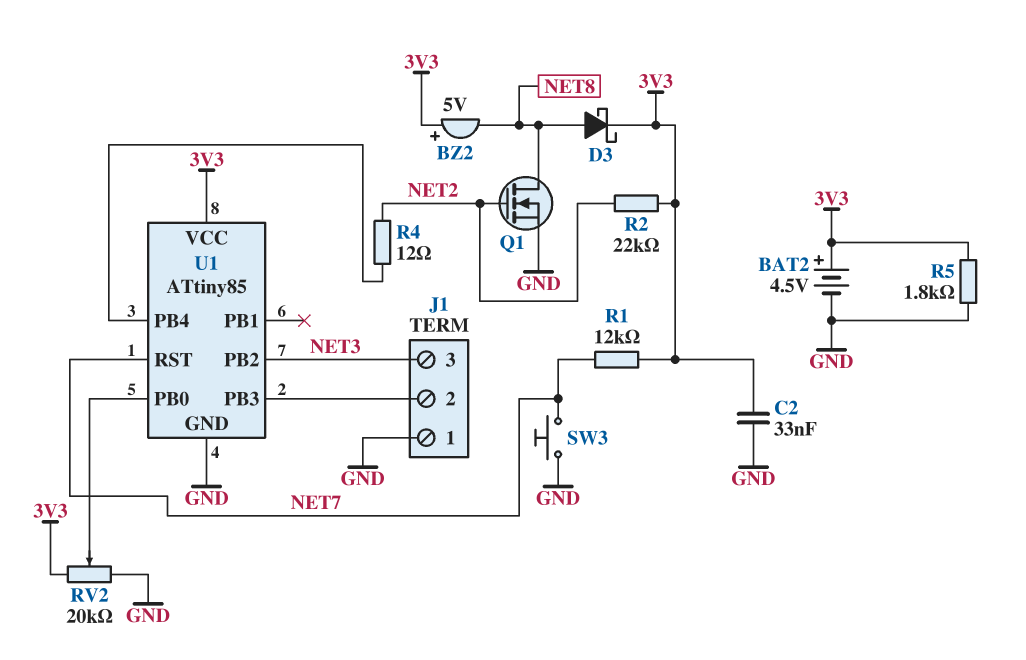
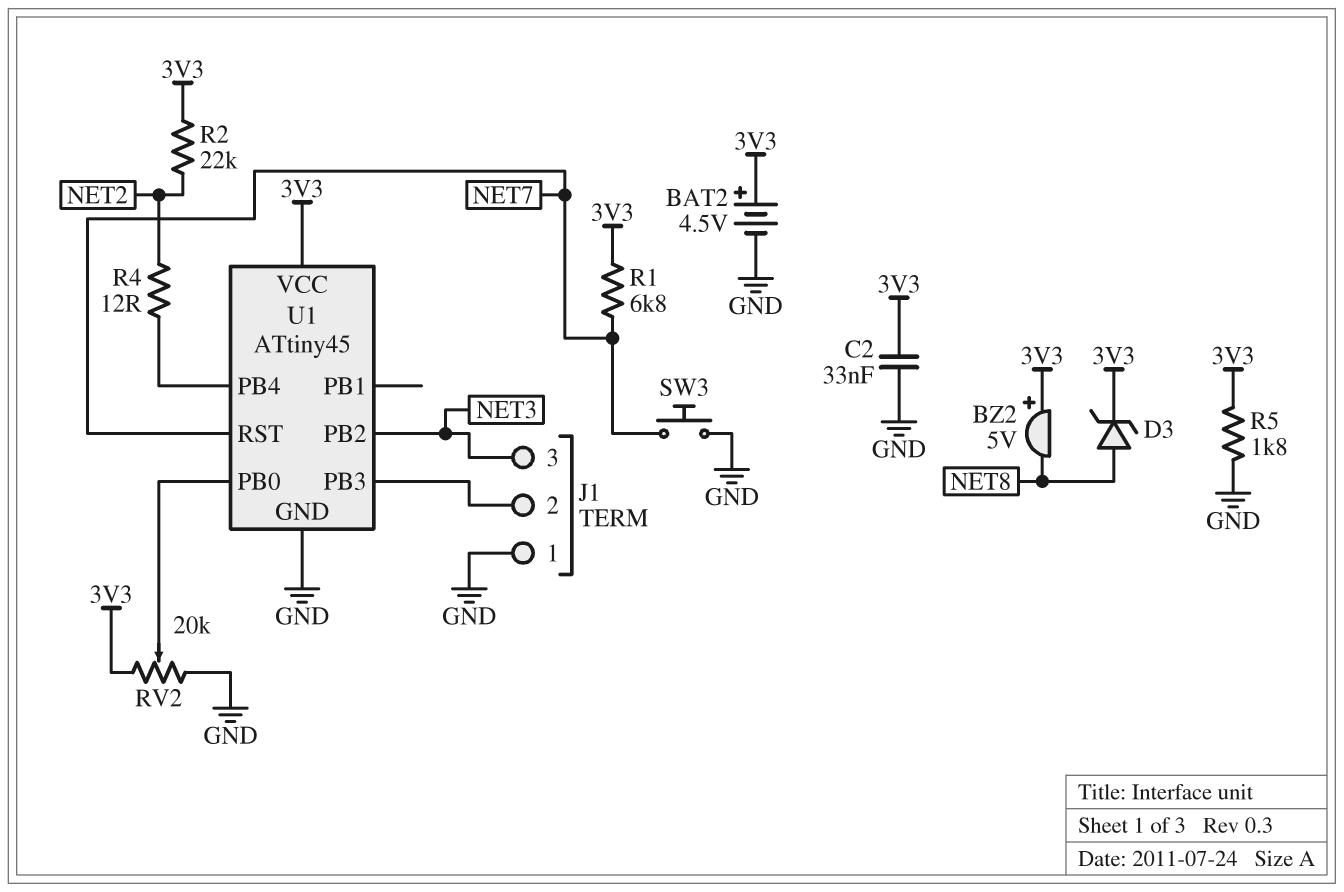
D3: schottky (A NET8, K 3V3) -> zener (A NET8, K 3V3)
Q1: NMOS (G NET2, D NET8, S GND) -> none
R1: 12k (3V3, NET7) -> 6.8k (3V3, NET7)
U1: ATtiny85 -> ATtiny45

